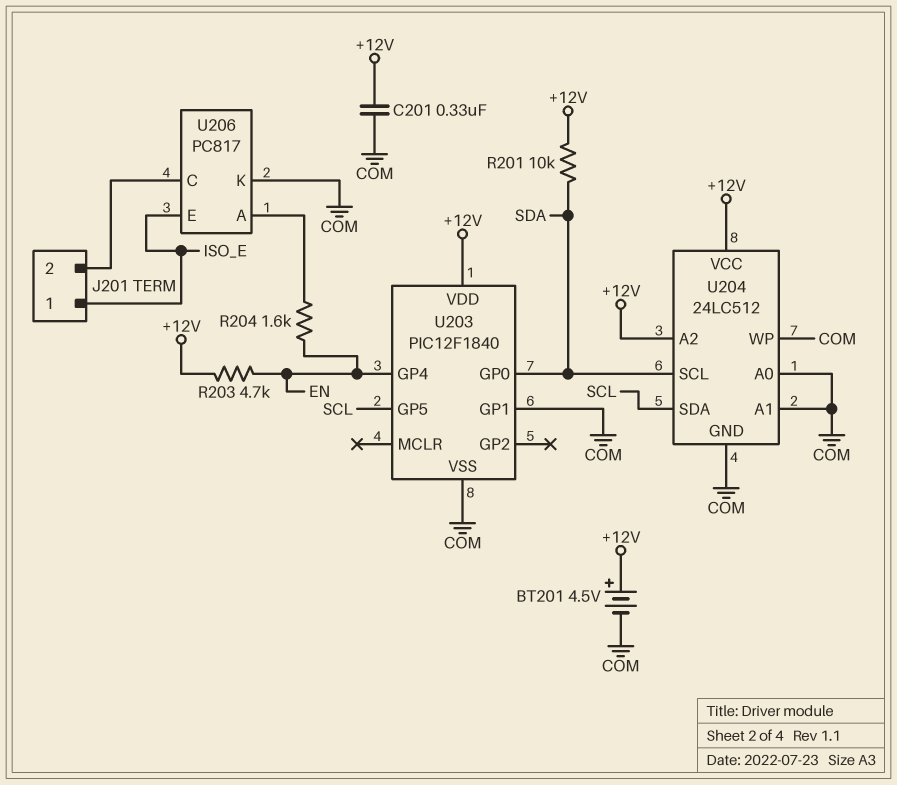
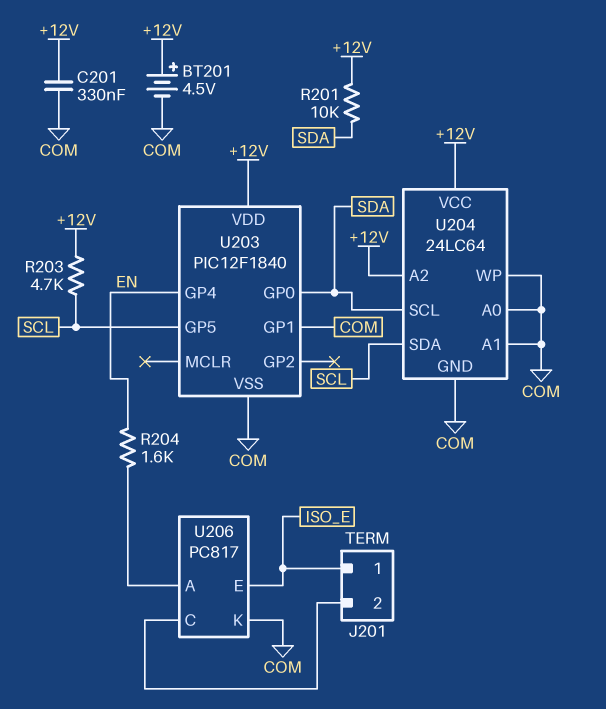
R203: 4.7k (+12V, EN) -> 4.7k (+12V, SCL)
U204: 24LC512 -> 24LC64

